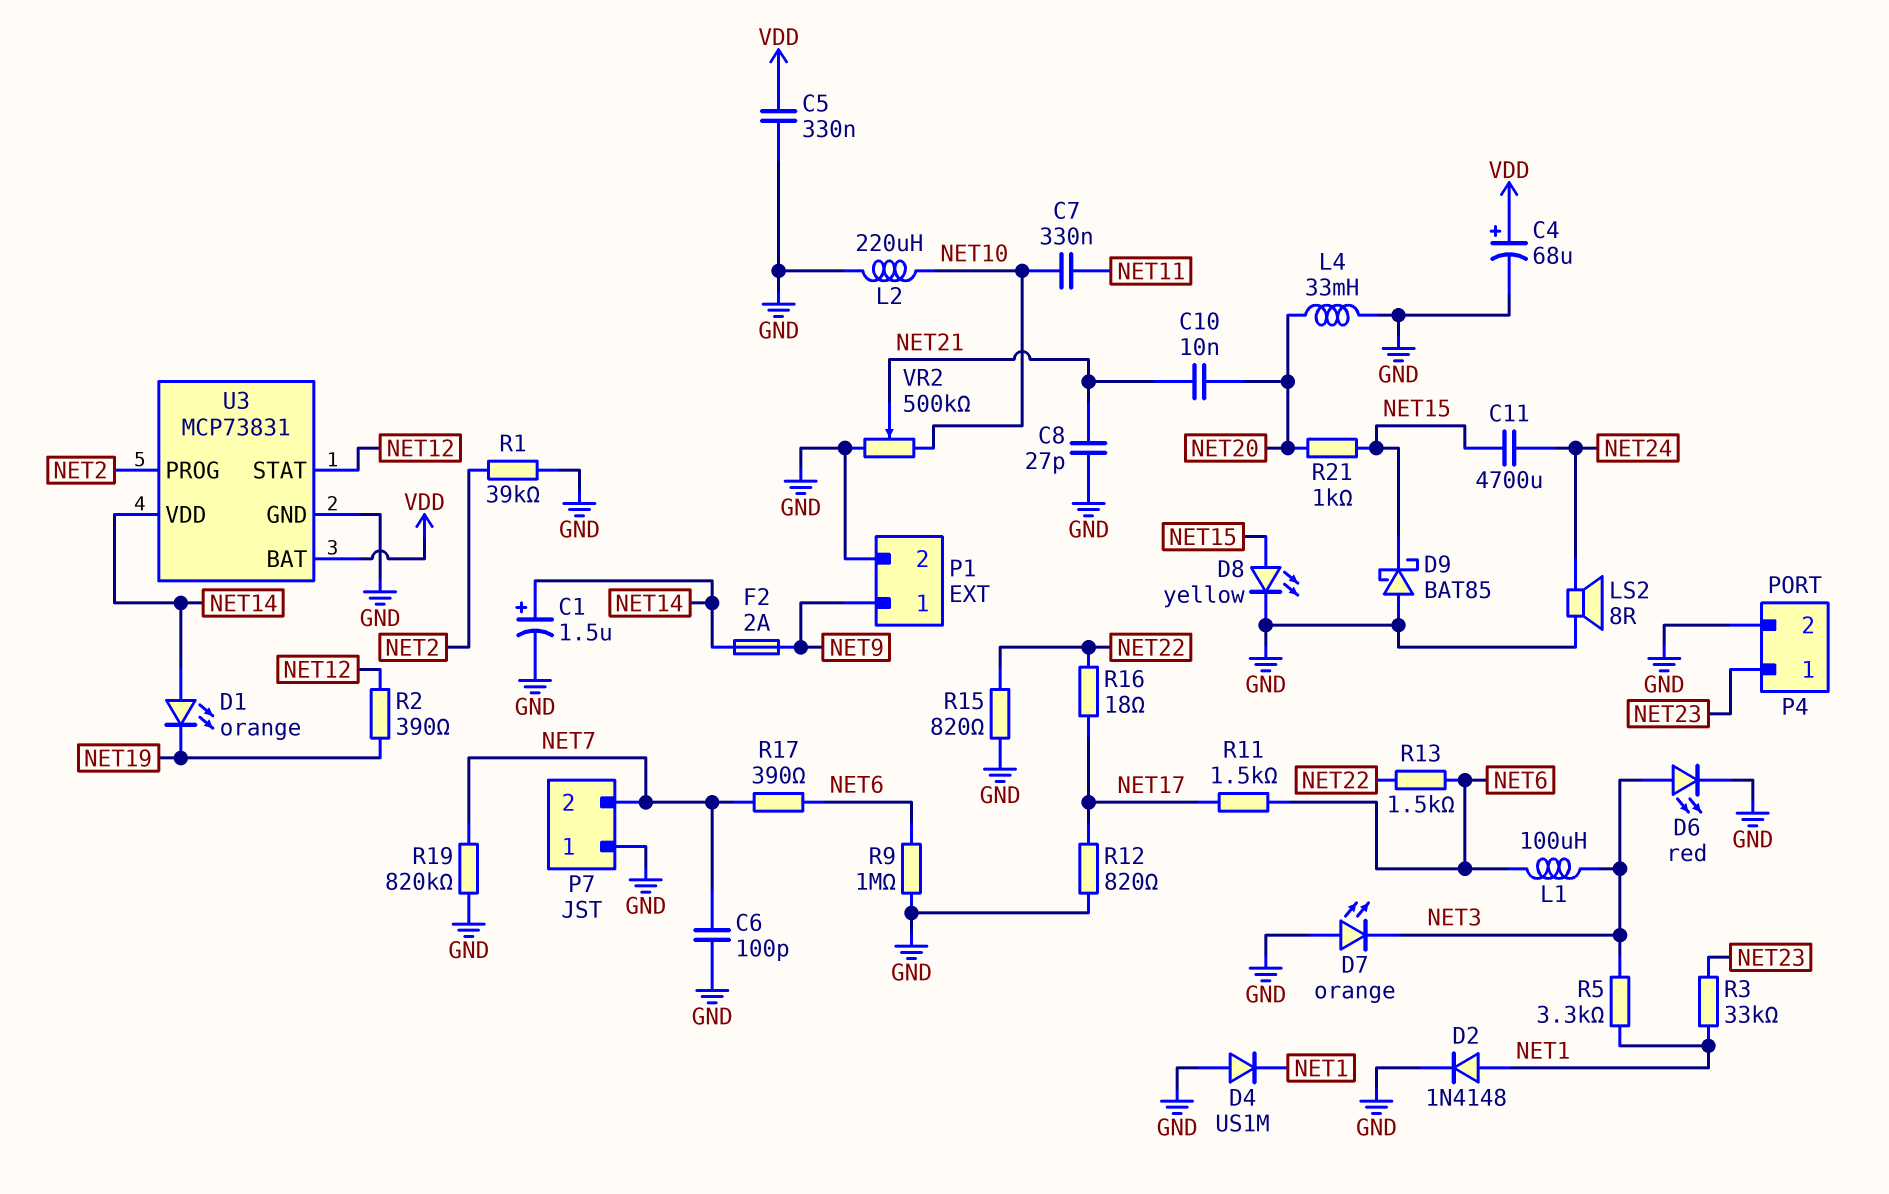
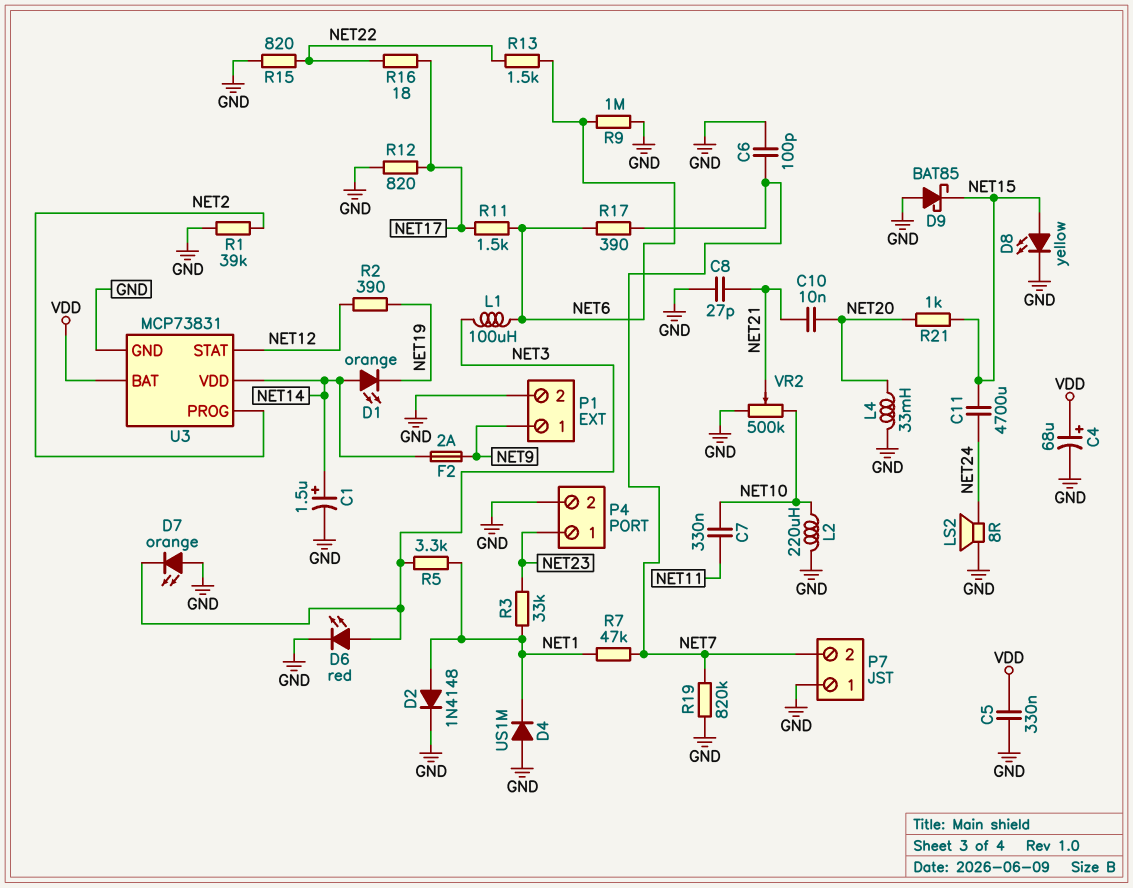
R7: none -> 47k (NET1, NET7)

